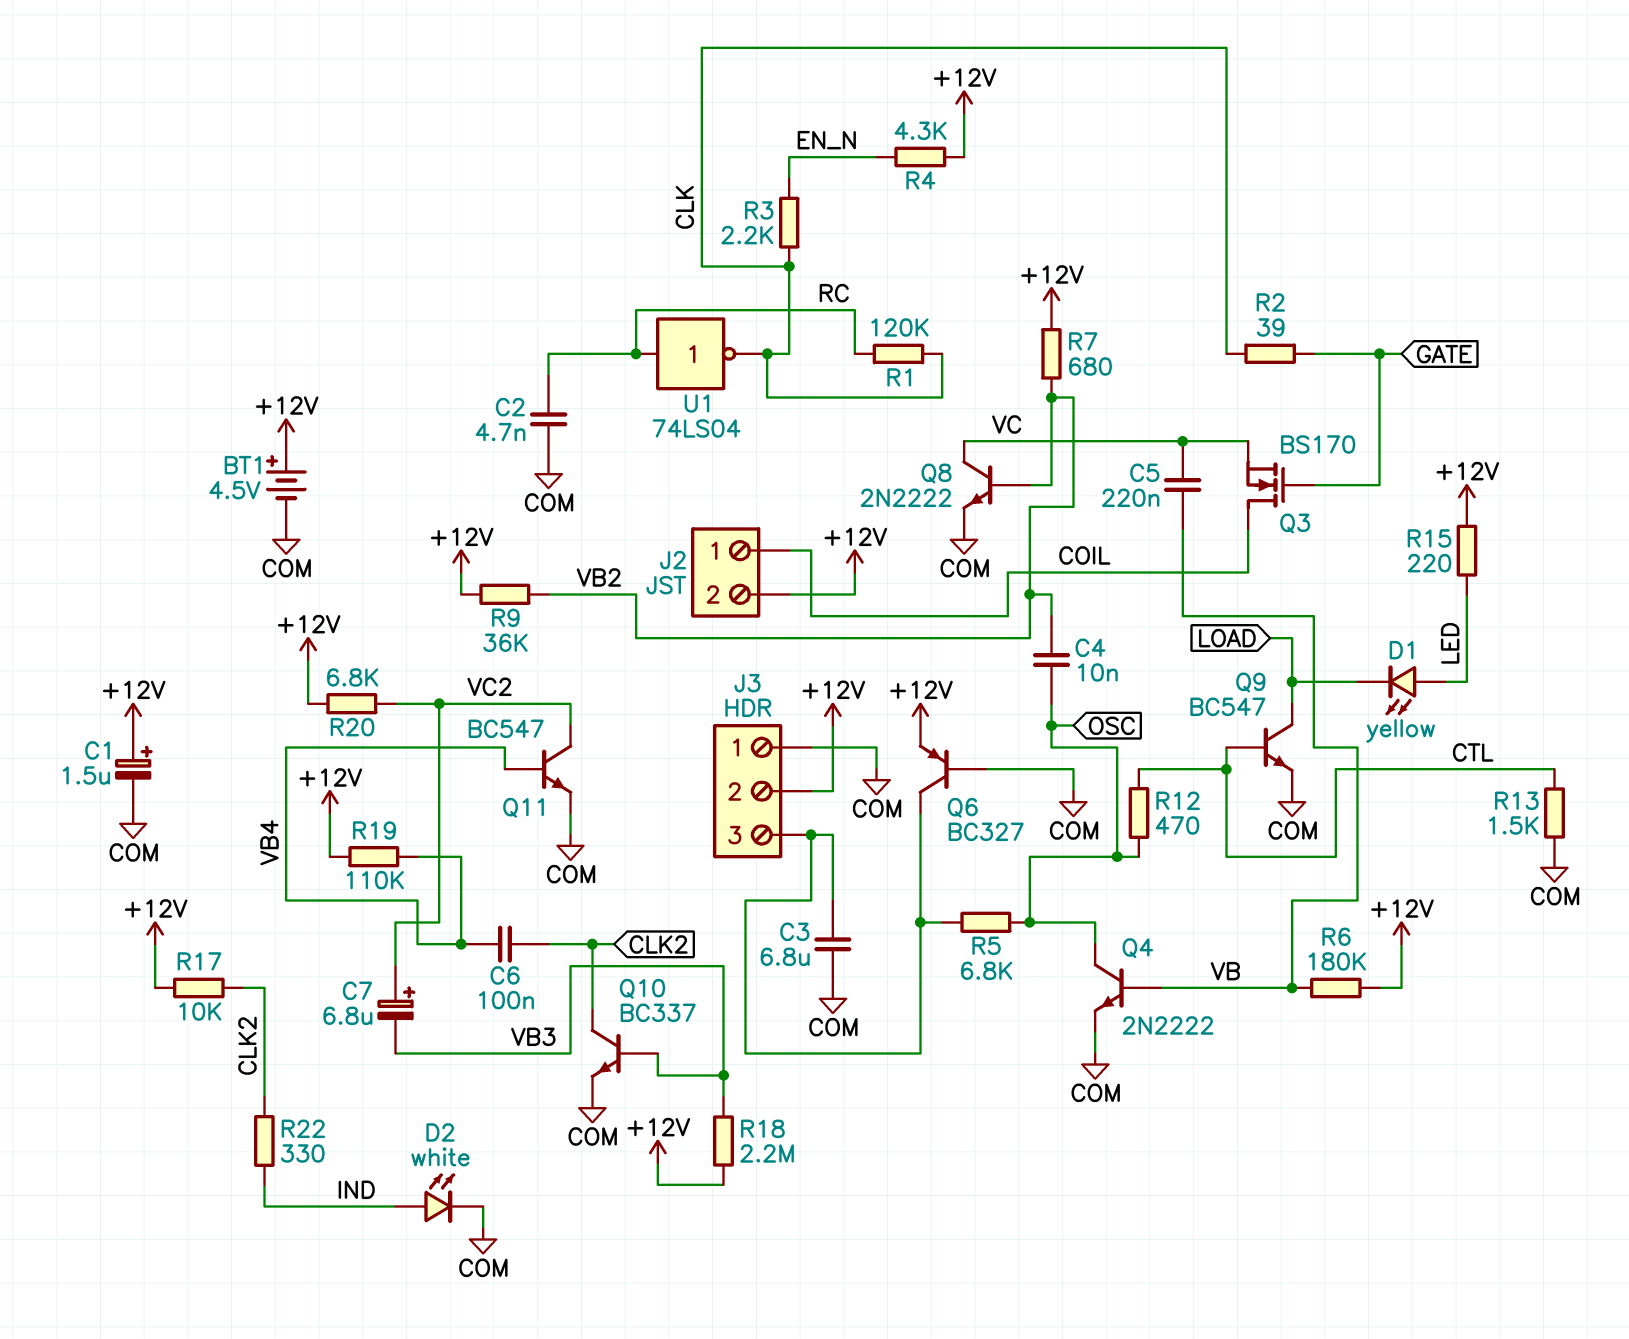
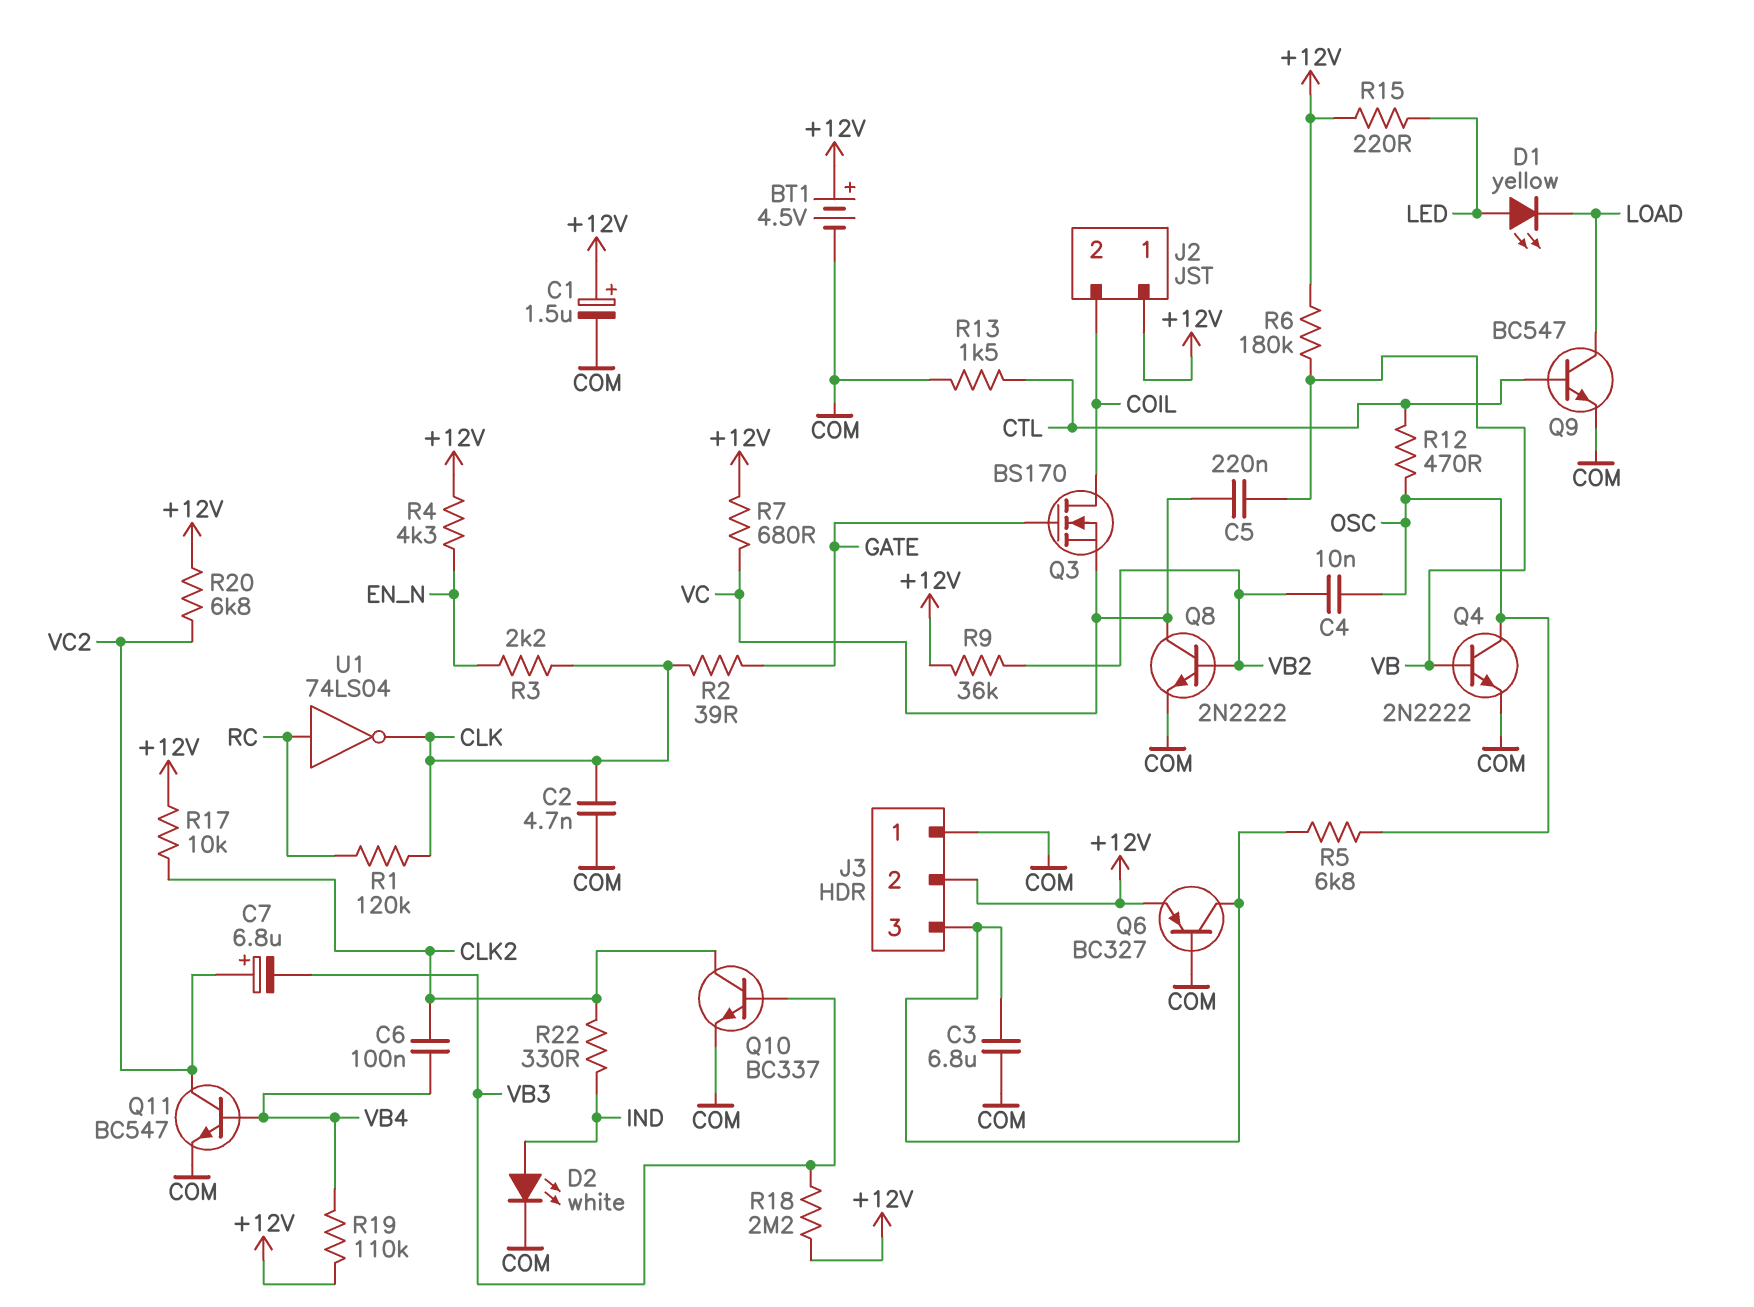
C2: 4.7nF (COM, RC) -> 4.7nF (CLK, COM)
J2 pin 1: COIL -> +12V
J2 pin 2: +12V -> COIL
R7: 680 (+12V, VB2) -> 680 (+12V, VC)

